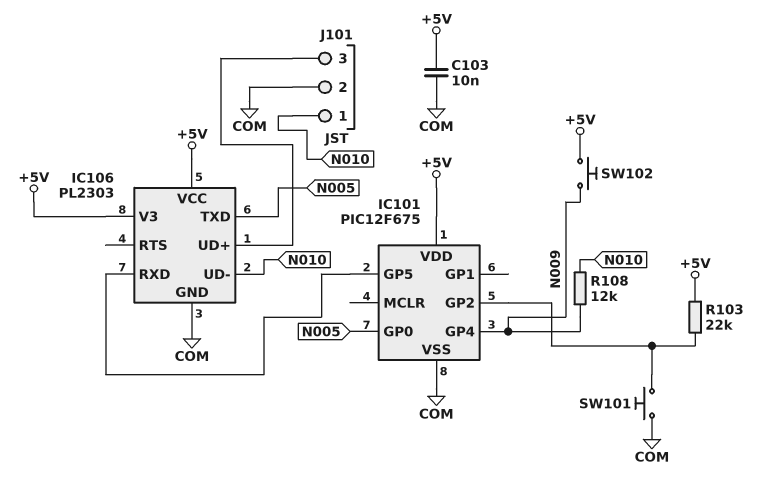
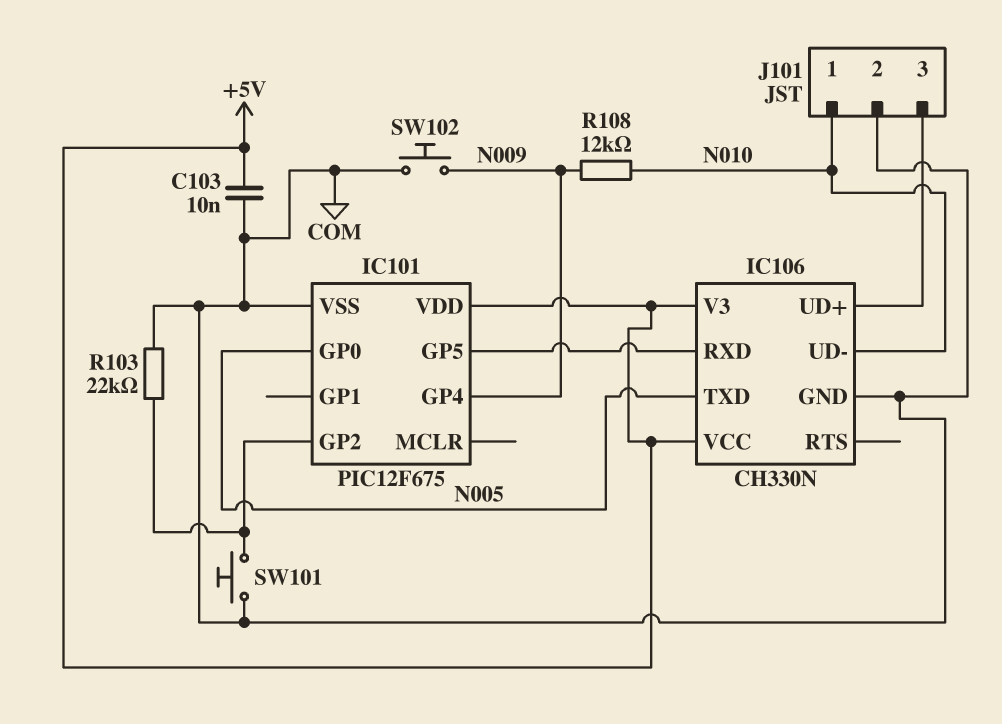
IC106: PL2303 -> CH330N
R103: 22k (+5V, IC101/GP2) -> 22k (COM, IC101/GP2)
SW102: button (+5V, N009) -> button (COM, N009)

